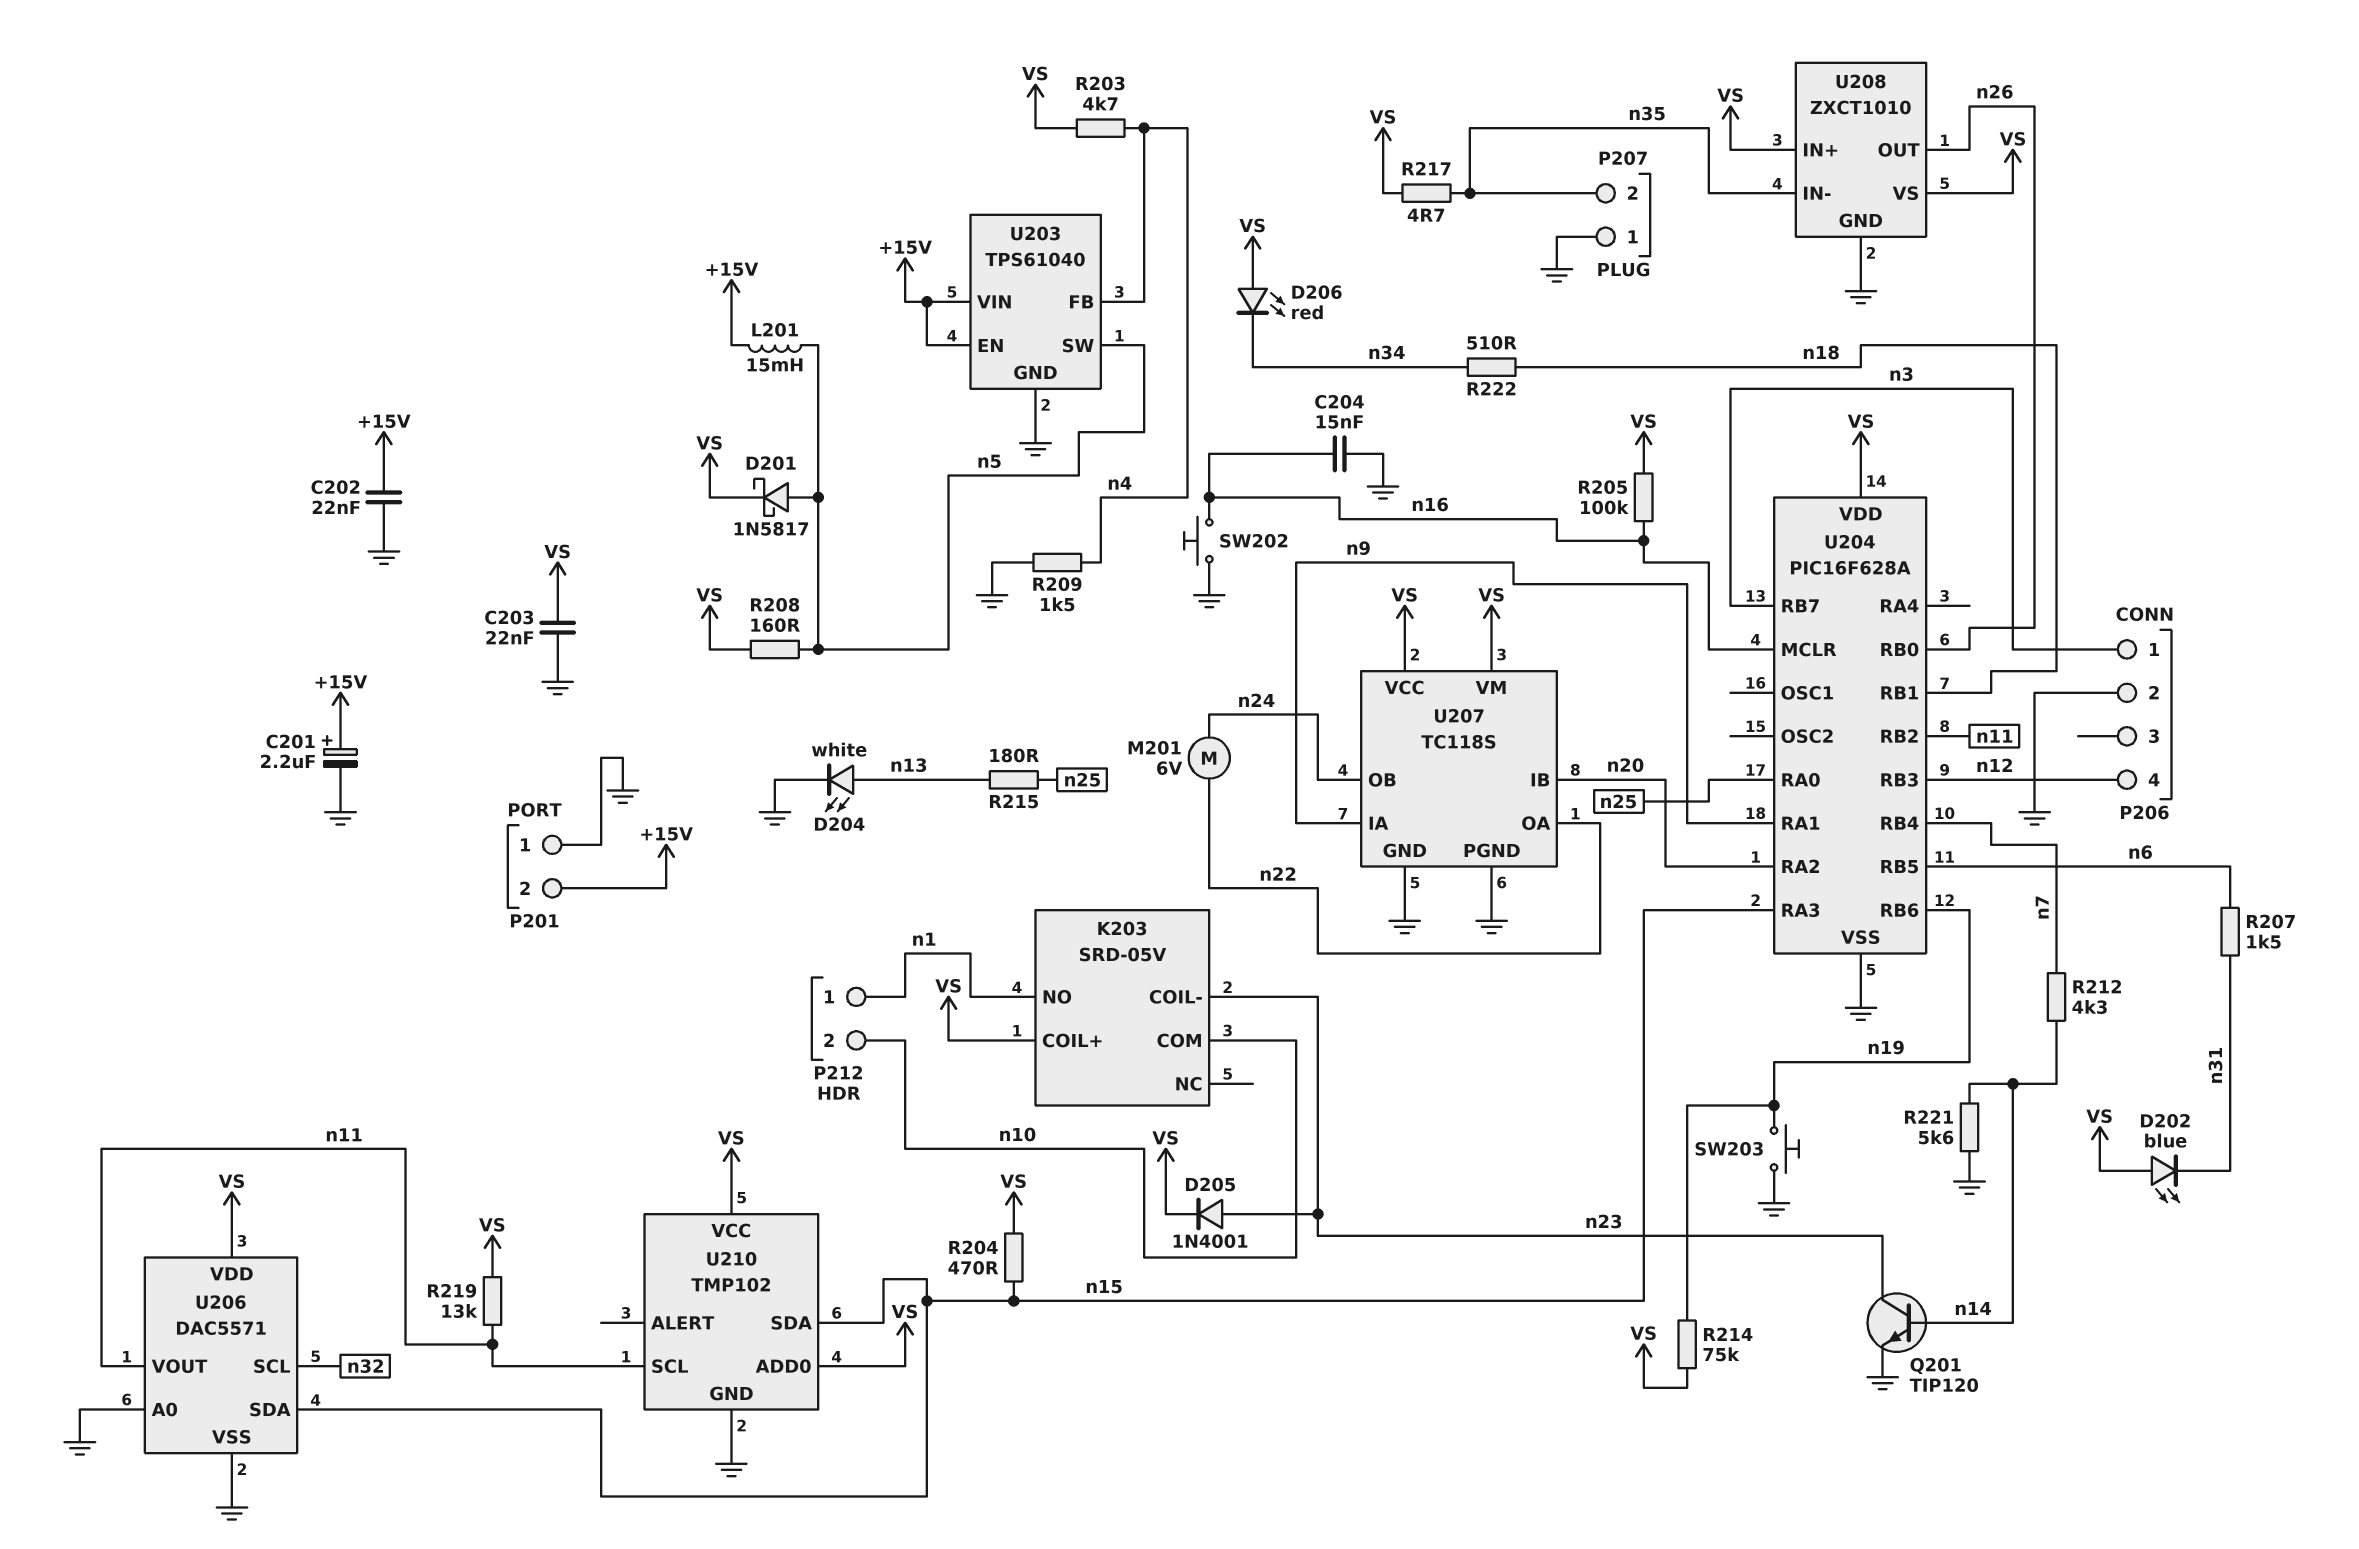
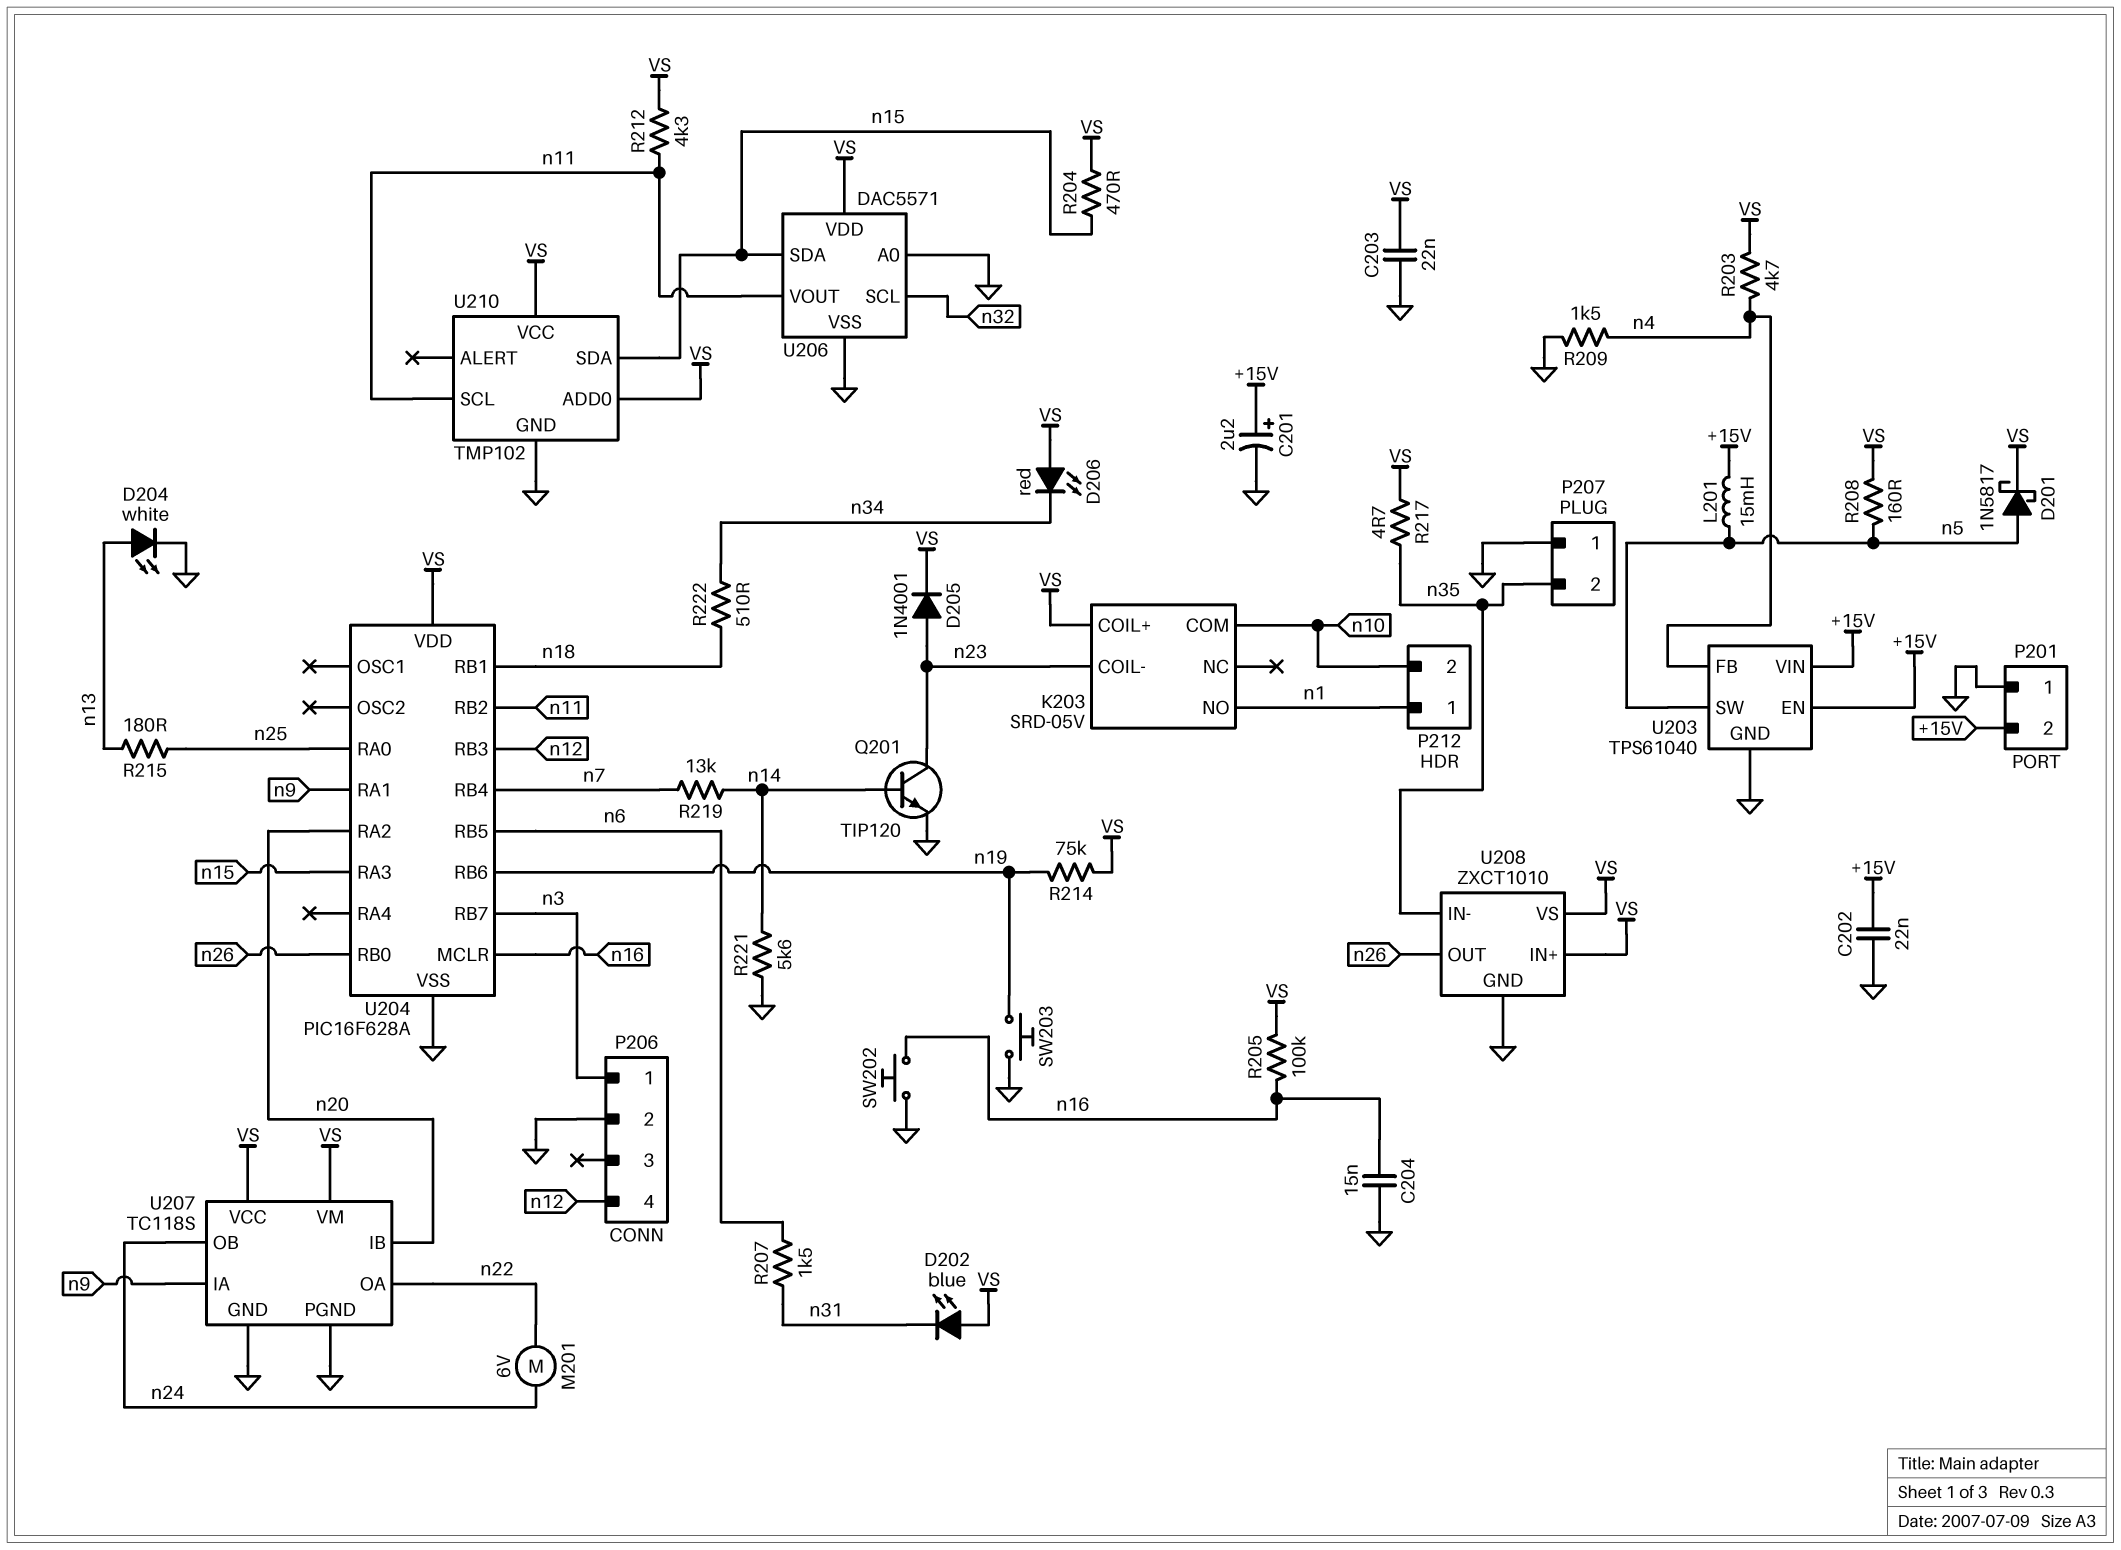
R212: 4.3k (n7, n14) -> 4.3k (VS, n11)
R219: 13k (VS, n11) -> 13k (n7, n14)

